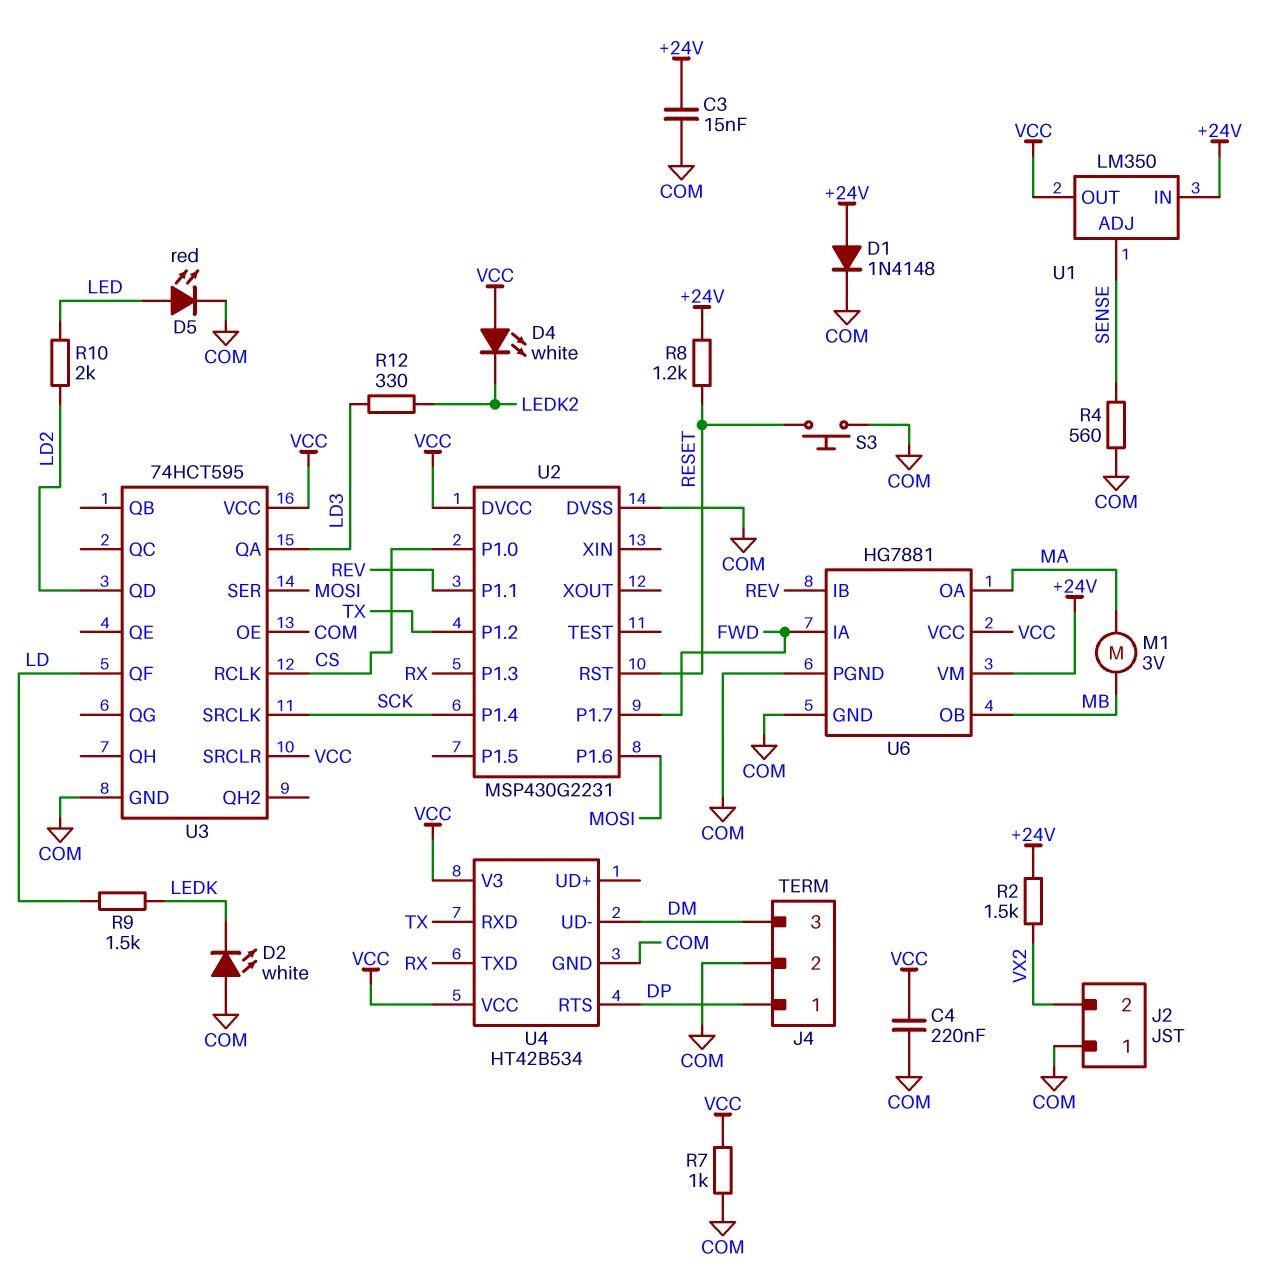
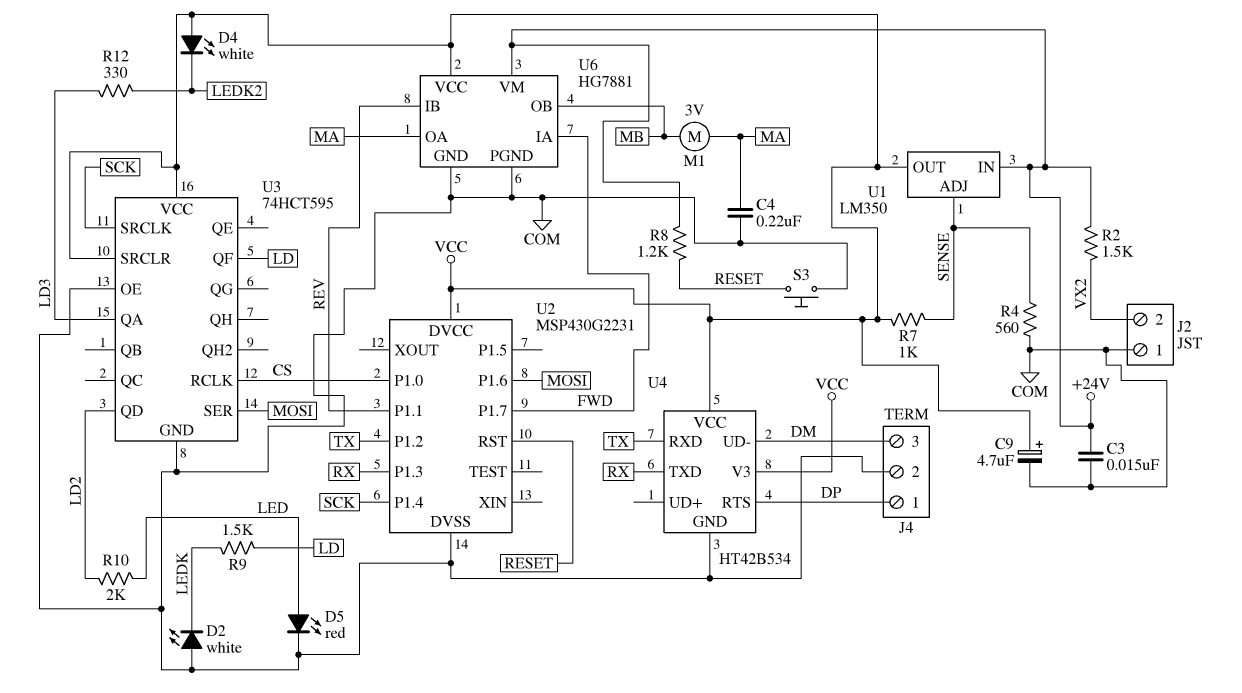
C4: 220nF (COM, VCC) -> 220nF (COM, MA)
C9: none -> 4.7uF (plus VCC, minus COM)
D1: diode 1N4148 (A +24V, K COM) -> none
R7: 1k (COM, VCC) -> 1k (SENSE, VCC)

